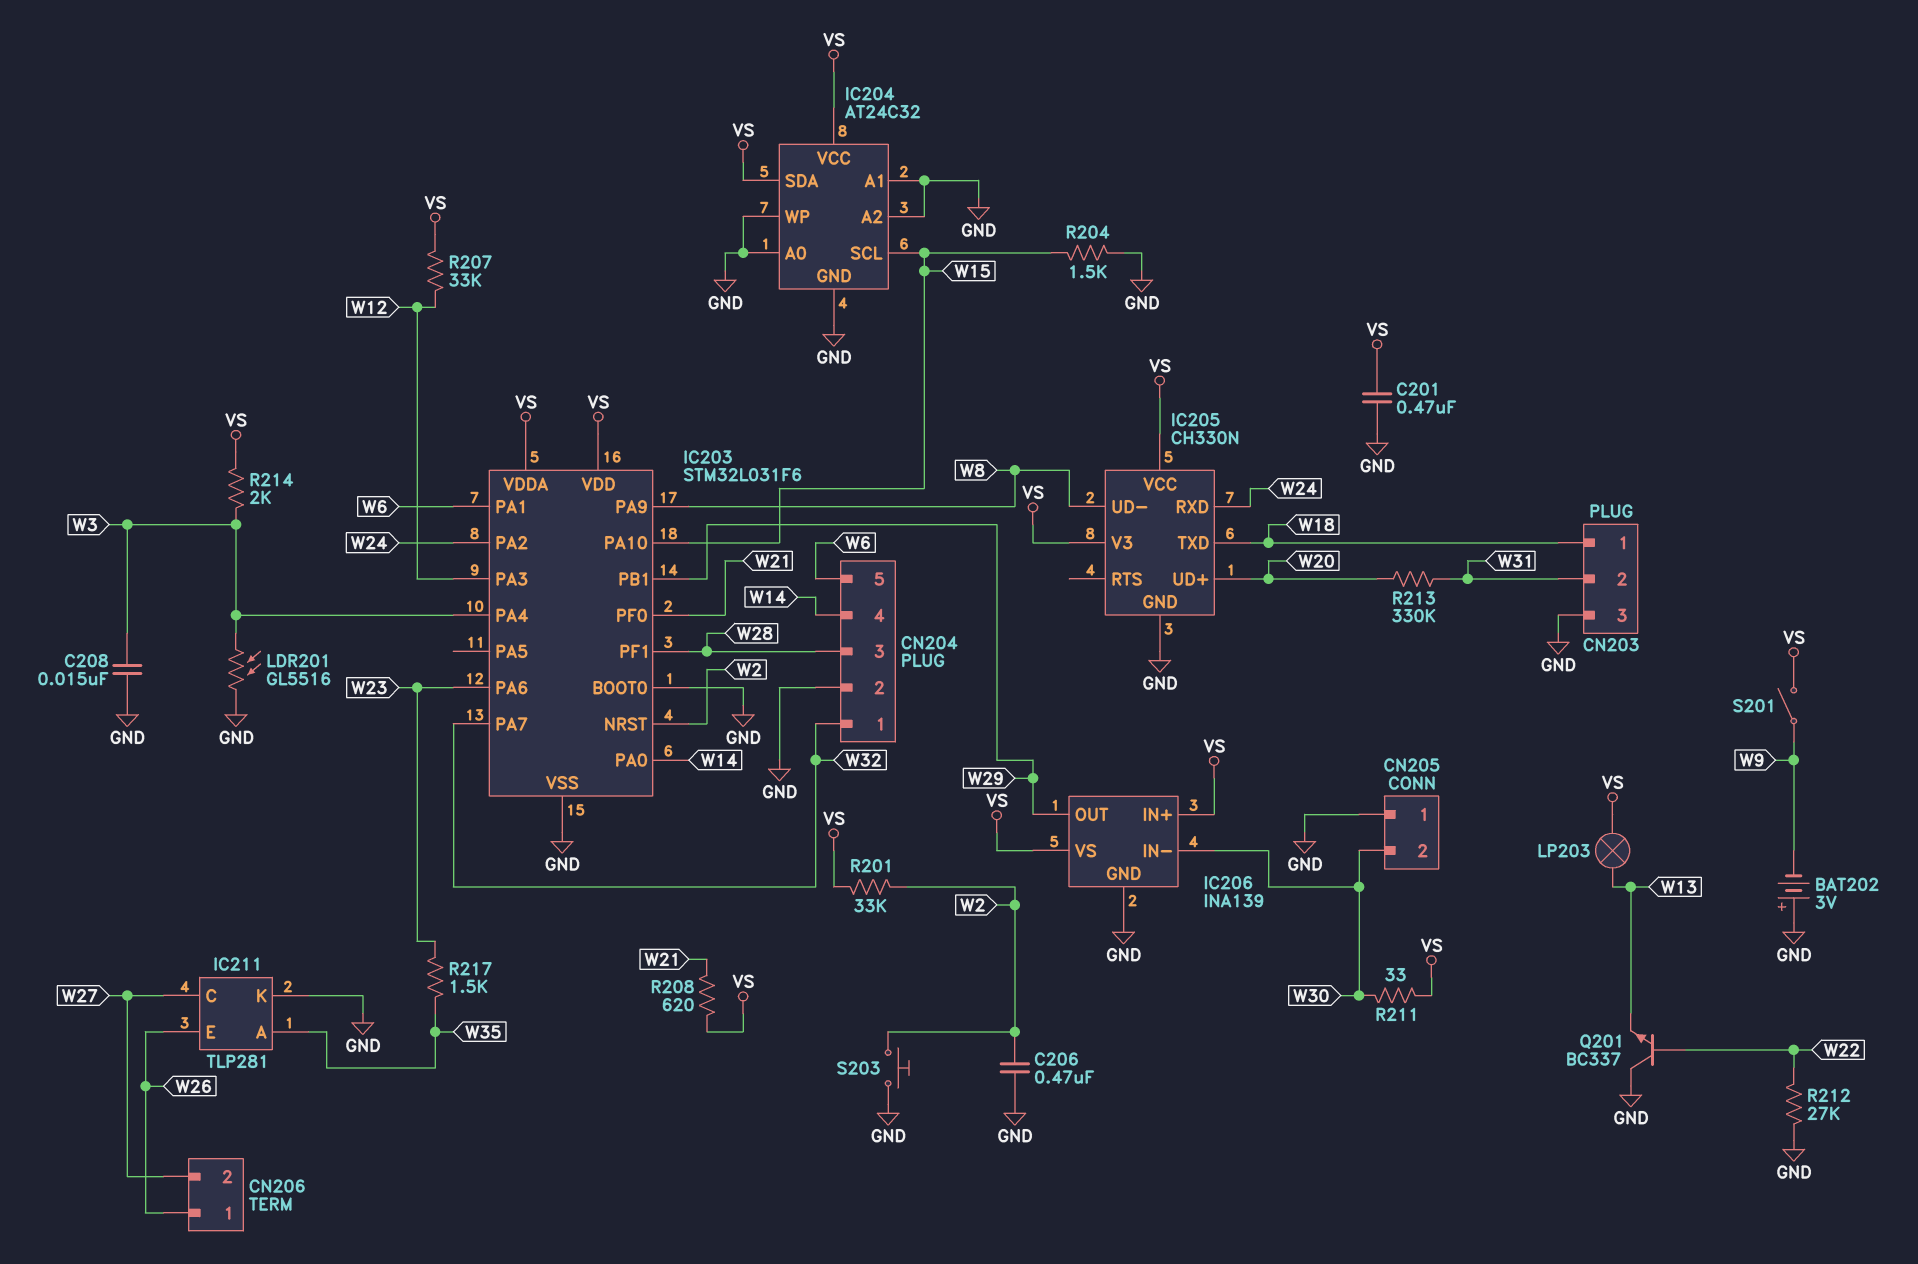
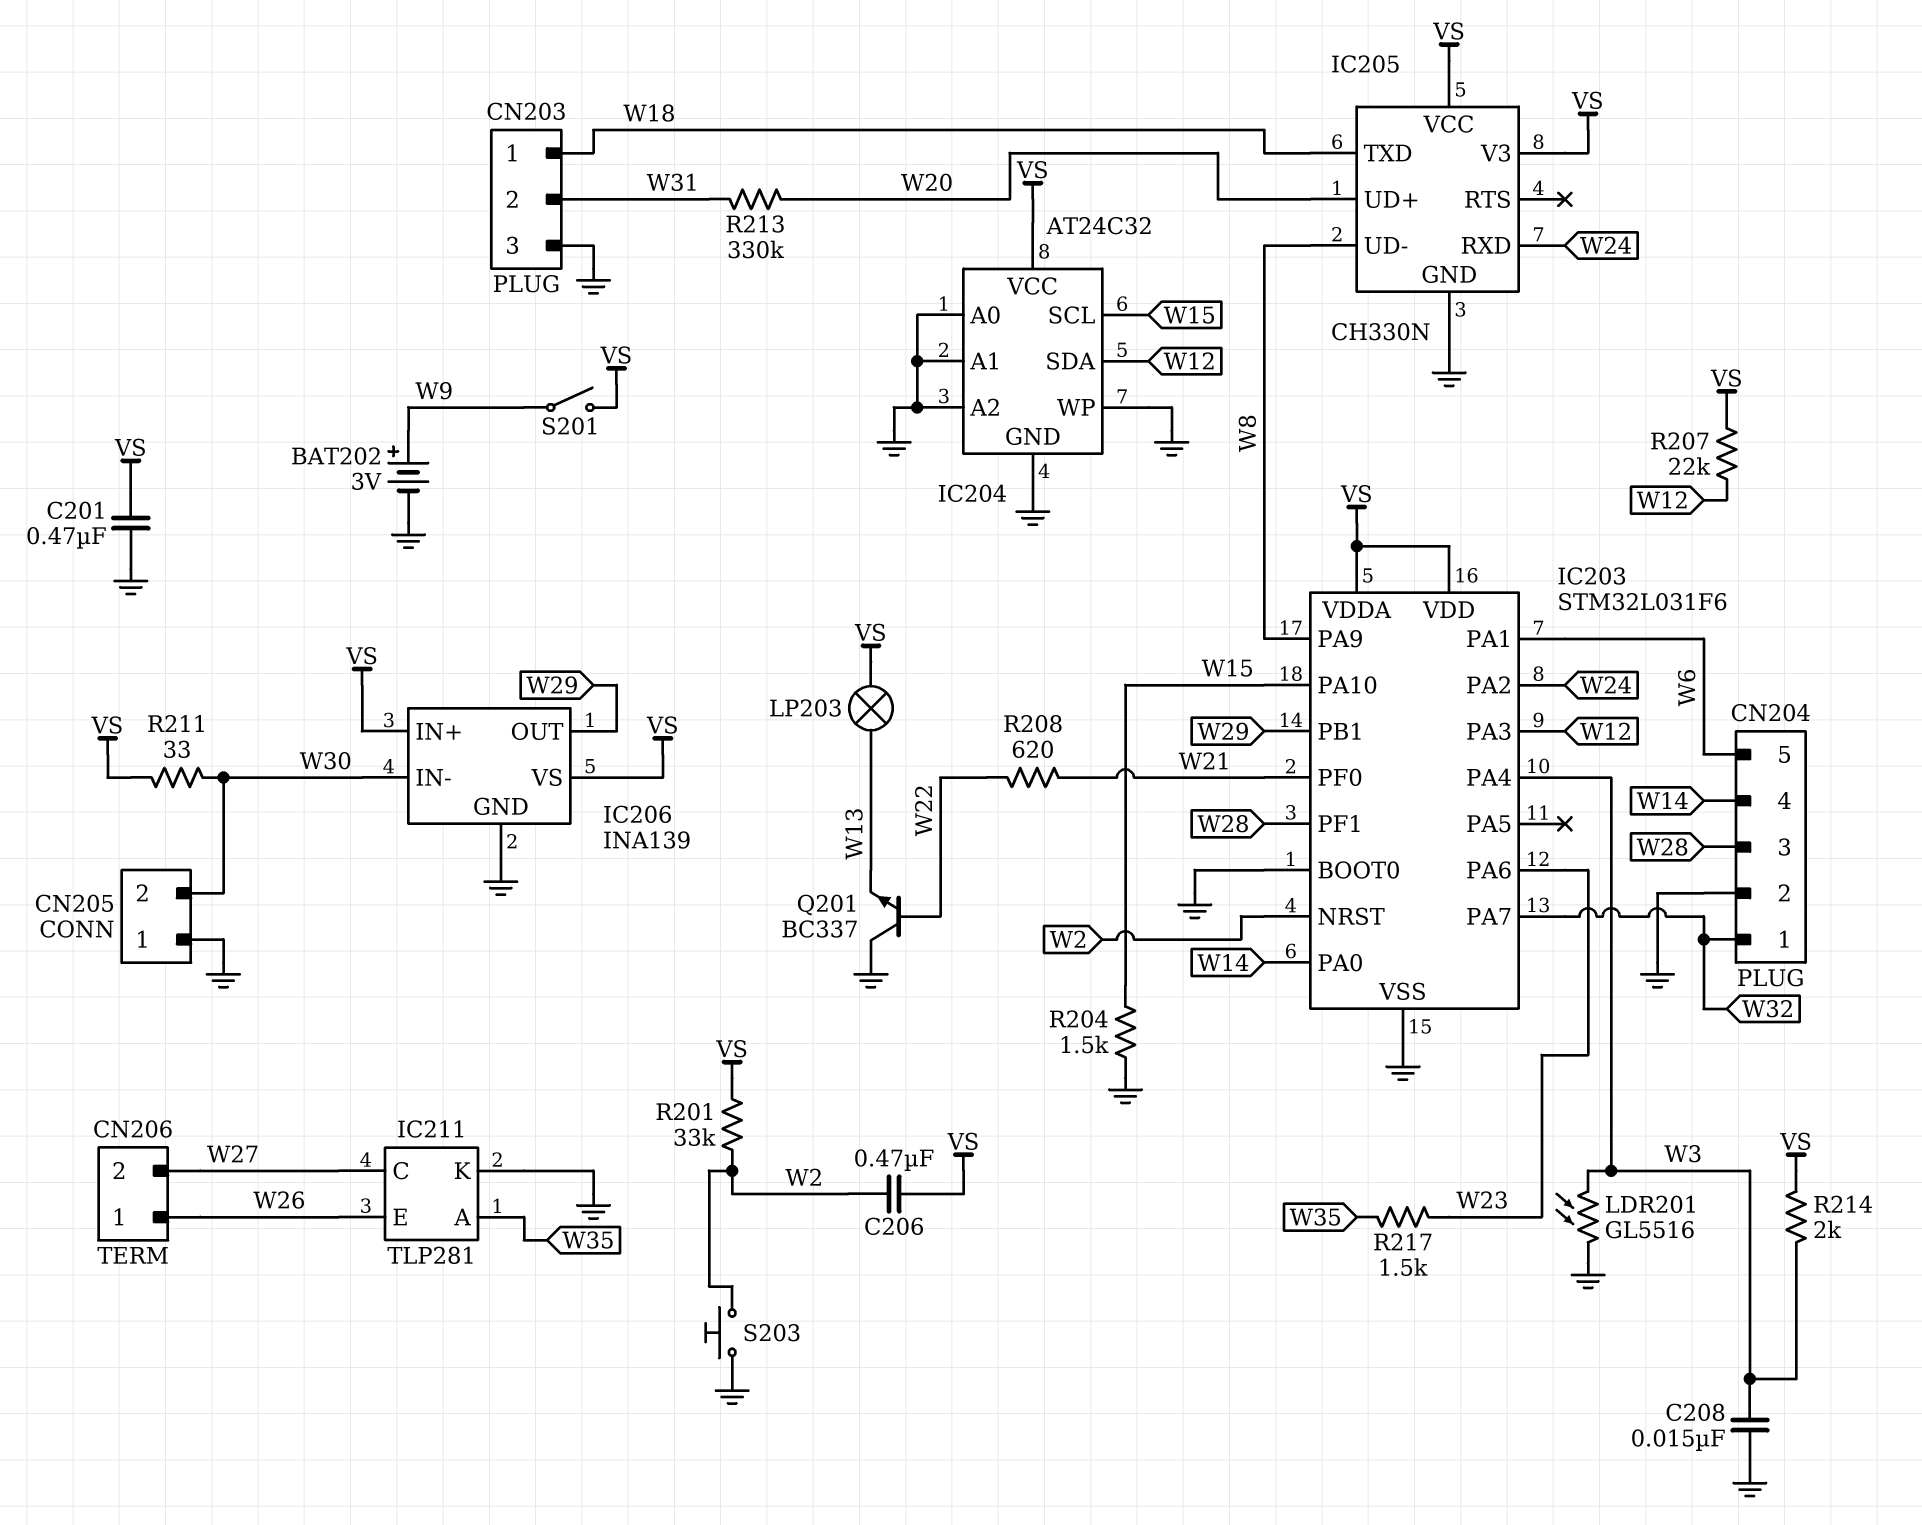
BAT202: 3V (plus GND, minus W9) -> 3V (plus W9, minus GND)
C206: 470nF (GND, W2) -> 470nF (VS, W2)
IC204 pin SDA: VS -> W12
R207: 33k (VS, W12) -> 22k (VS, W12)
R208: 620 (VS, W21) -> 620 (W21, W22)
R212: 27k (GND, W22) -> none

